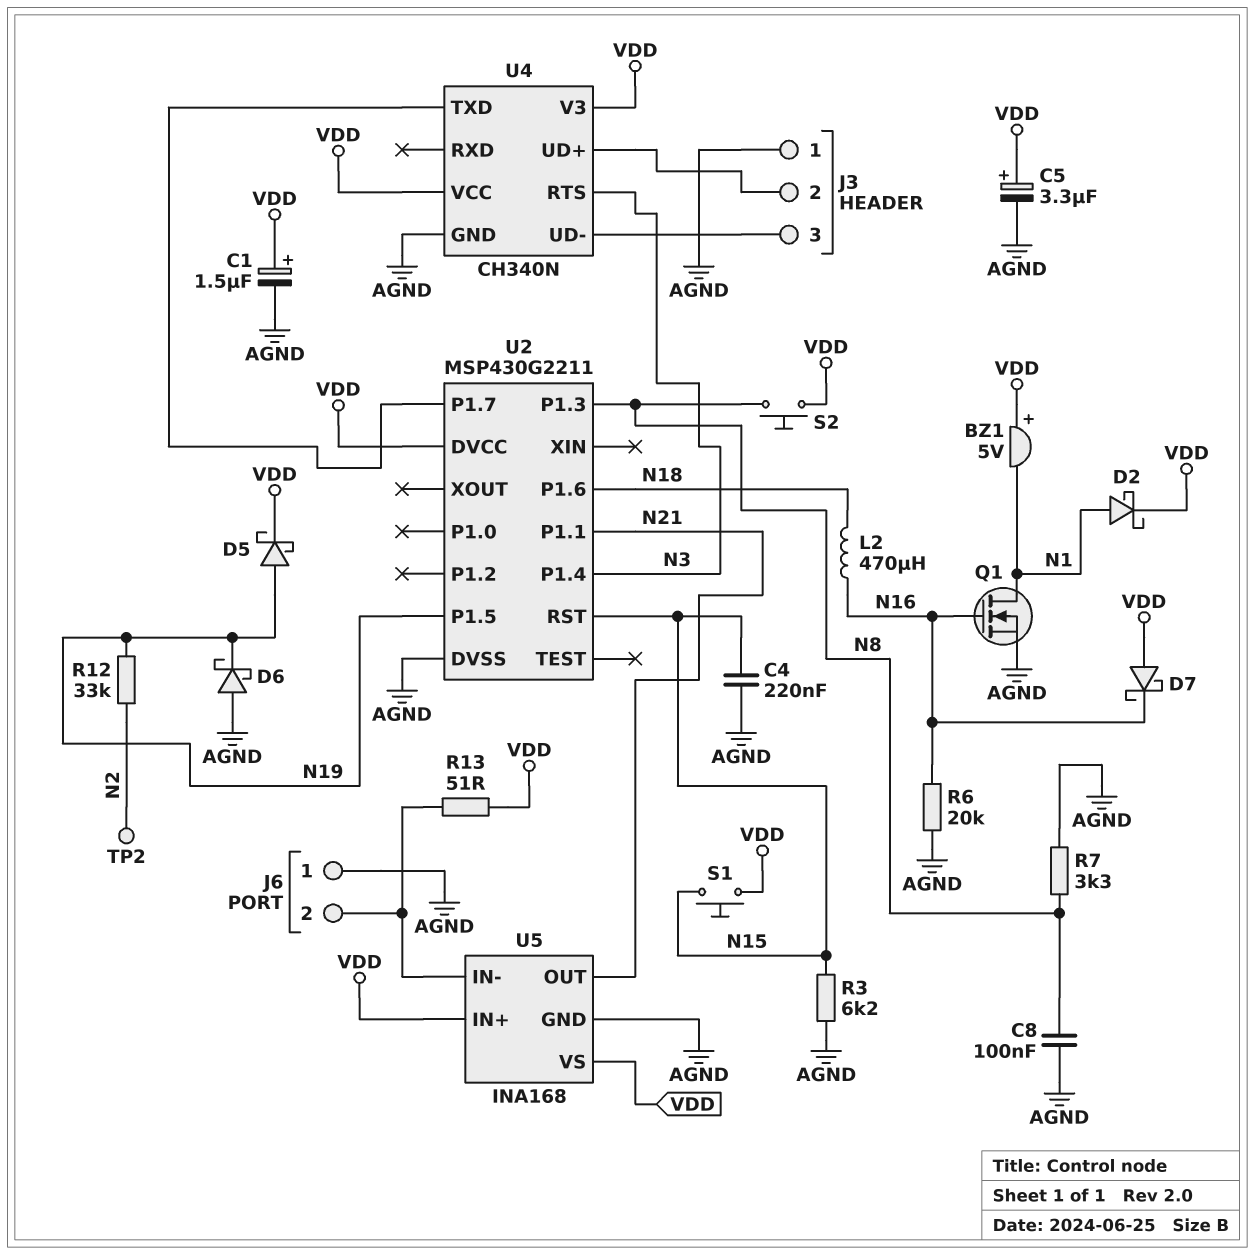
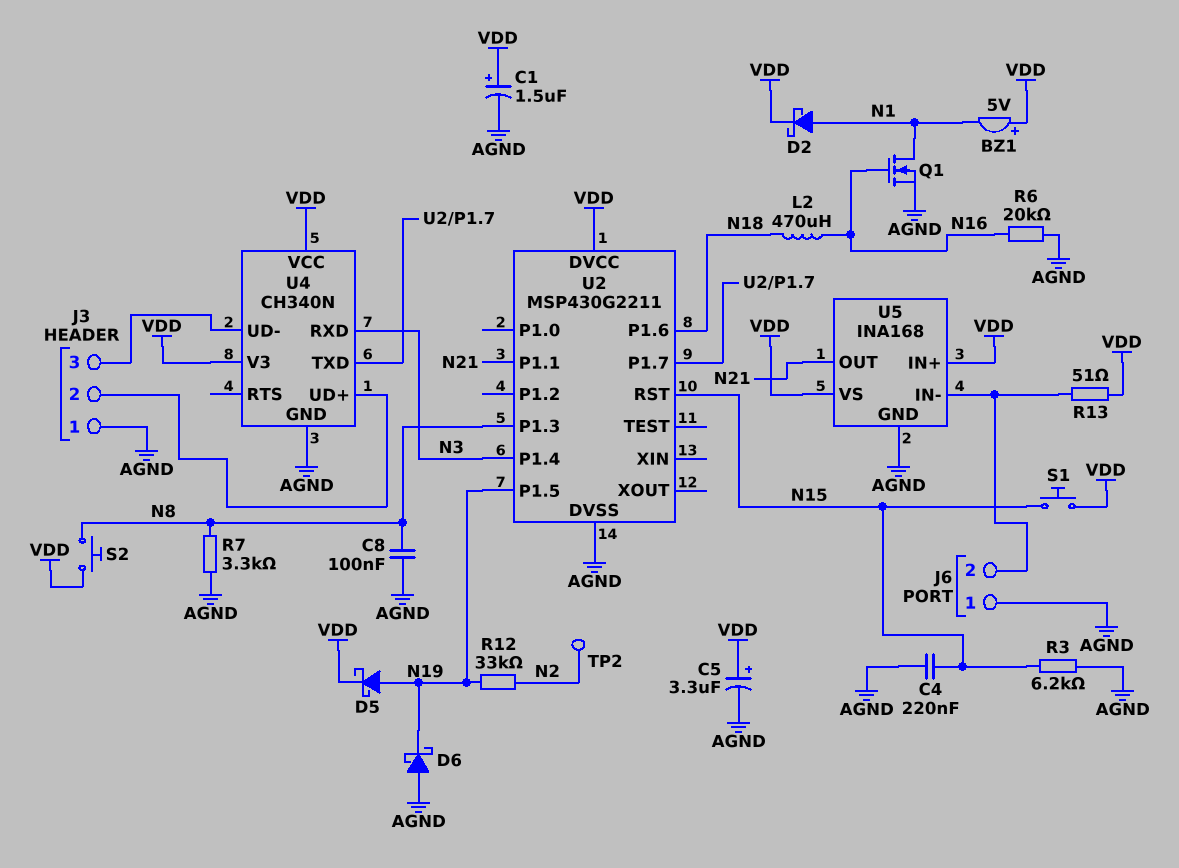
D7: schottky (A VDD, K N16) -> none
U4 pin RTS: N3 -> none
U4 pin RXD: none -> N3

